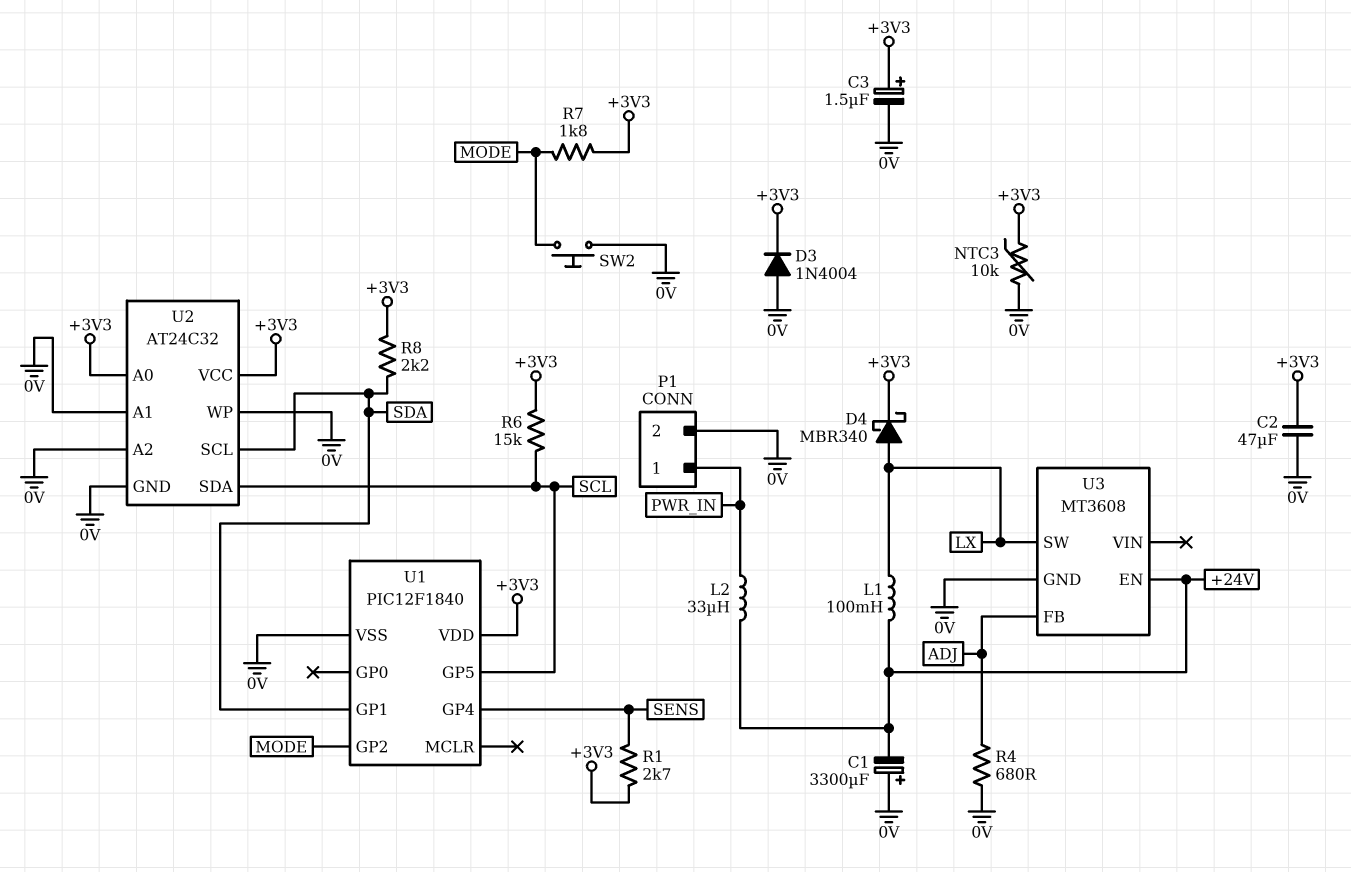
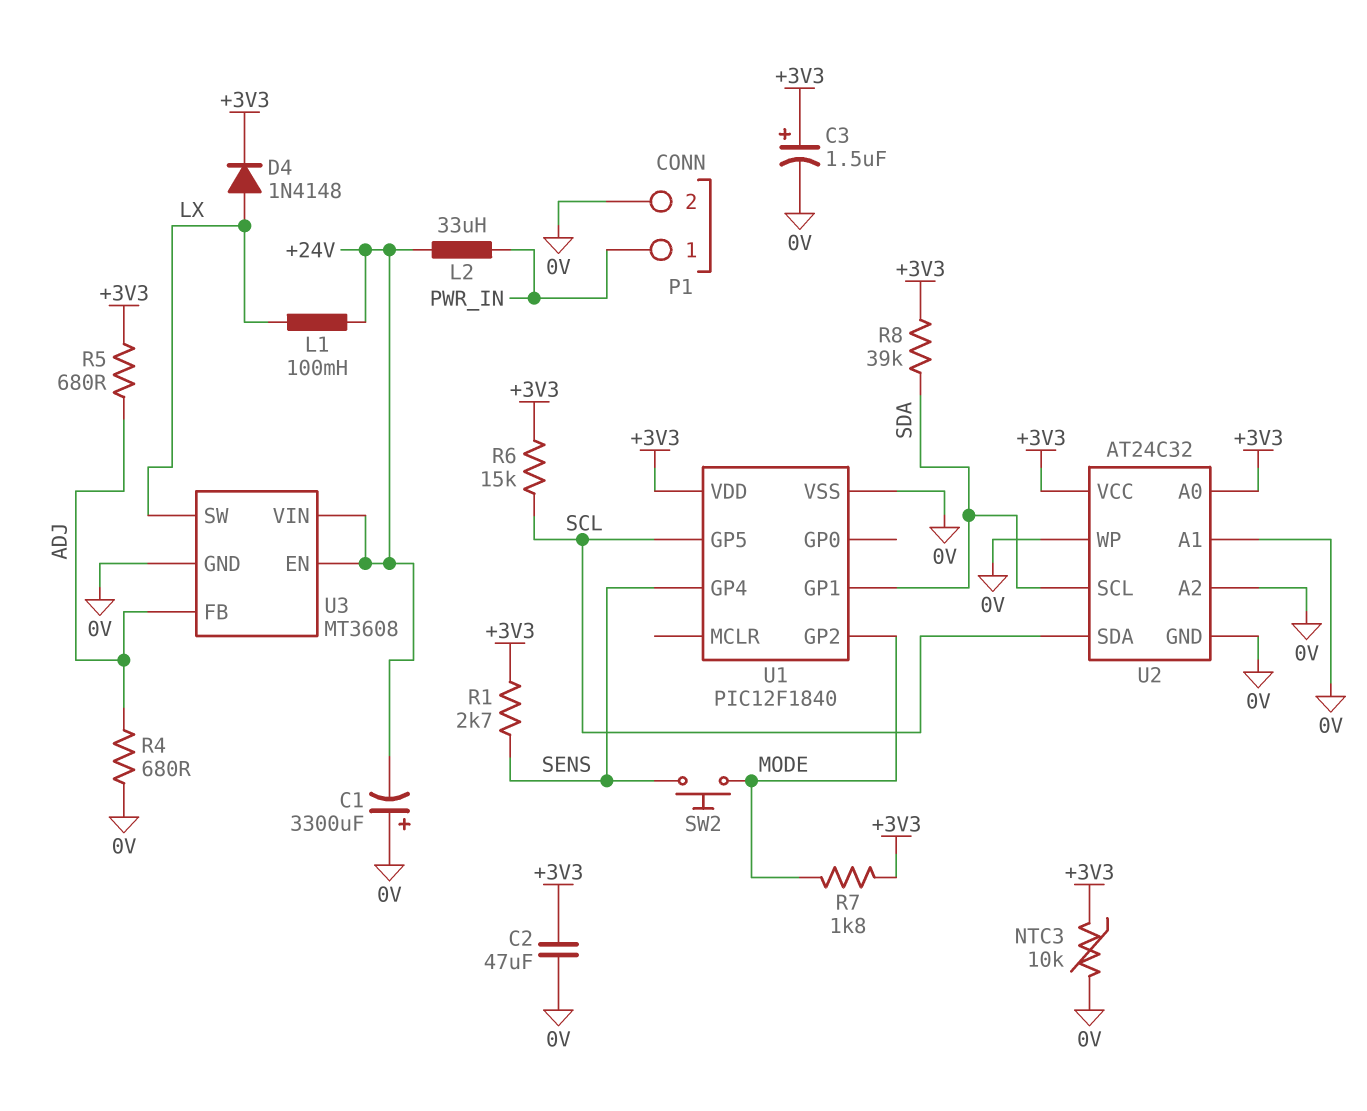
D3: diode 1N4004 (A 0V, K +3V3) -> none
D4: schottky MBR340 (A LX, K +3V3) -> diode 1N4148 (A LX, K +3V3)
R5: none -> 680 (+3V3, ADJ)
R8: 2.2k (+3V3, SDA) -> 39k (+3V3, SDA)
SW2: button (0V, MODE) -> button (MODE, SENS)
U3 pin VIN: none -> +24V

